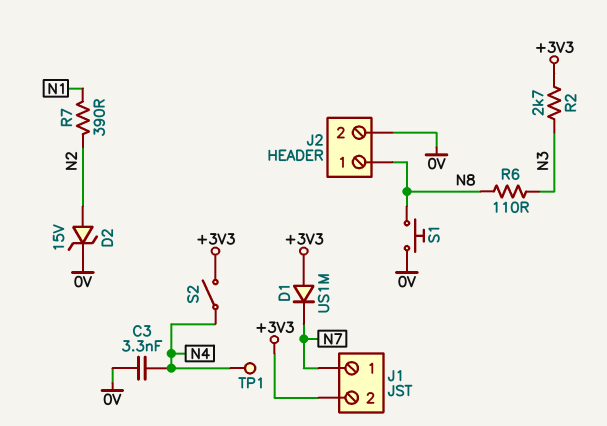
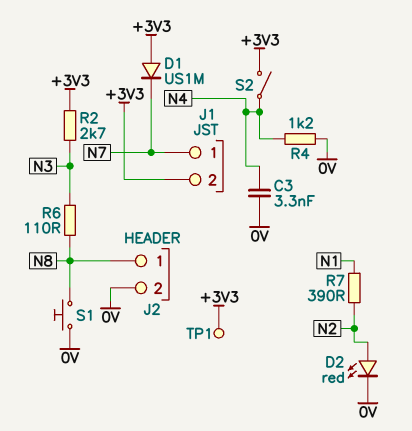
D2: zener 15V (A N2, K 0V) -> LED red (A N2, K 0V)
R4: none -> 1.2k (0V, N4)
TP1: test point (N4) -> test point (+3V3)

